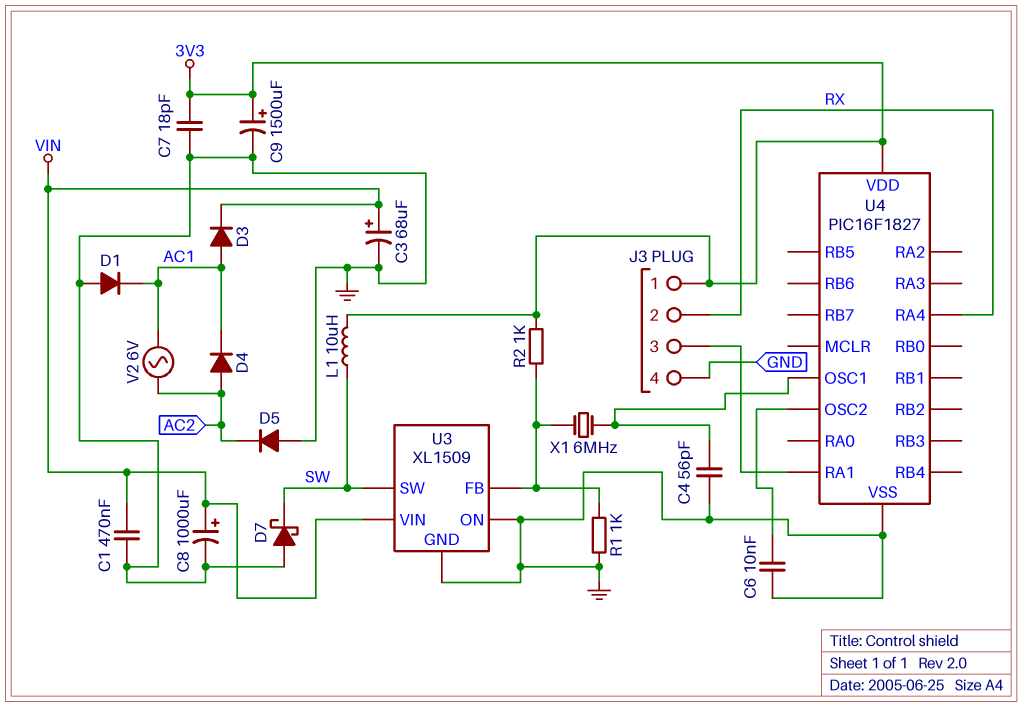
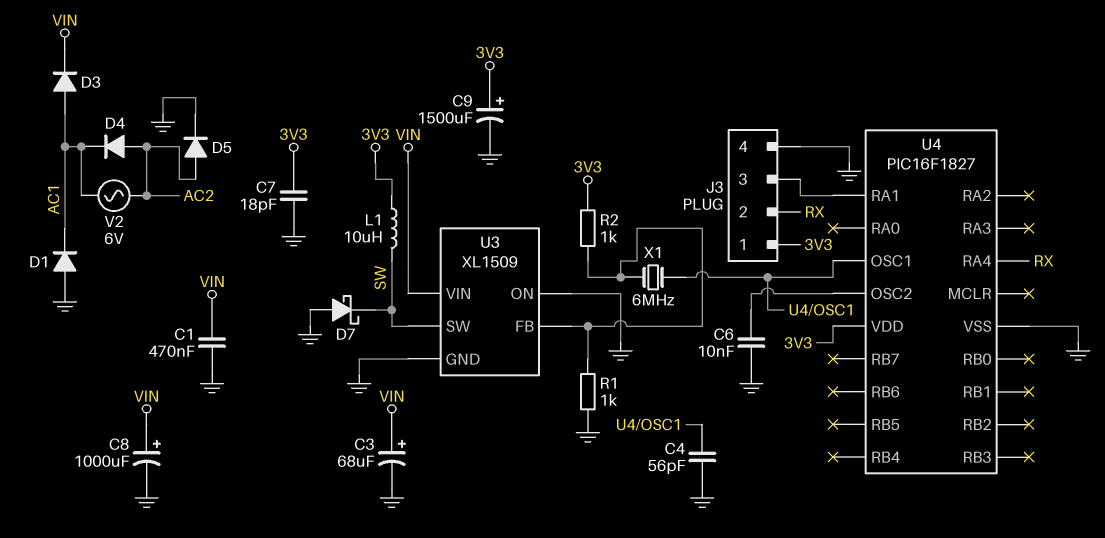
D5: diode (A GND, K AC2) -> diode (A AC2, K GND)

